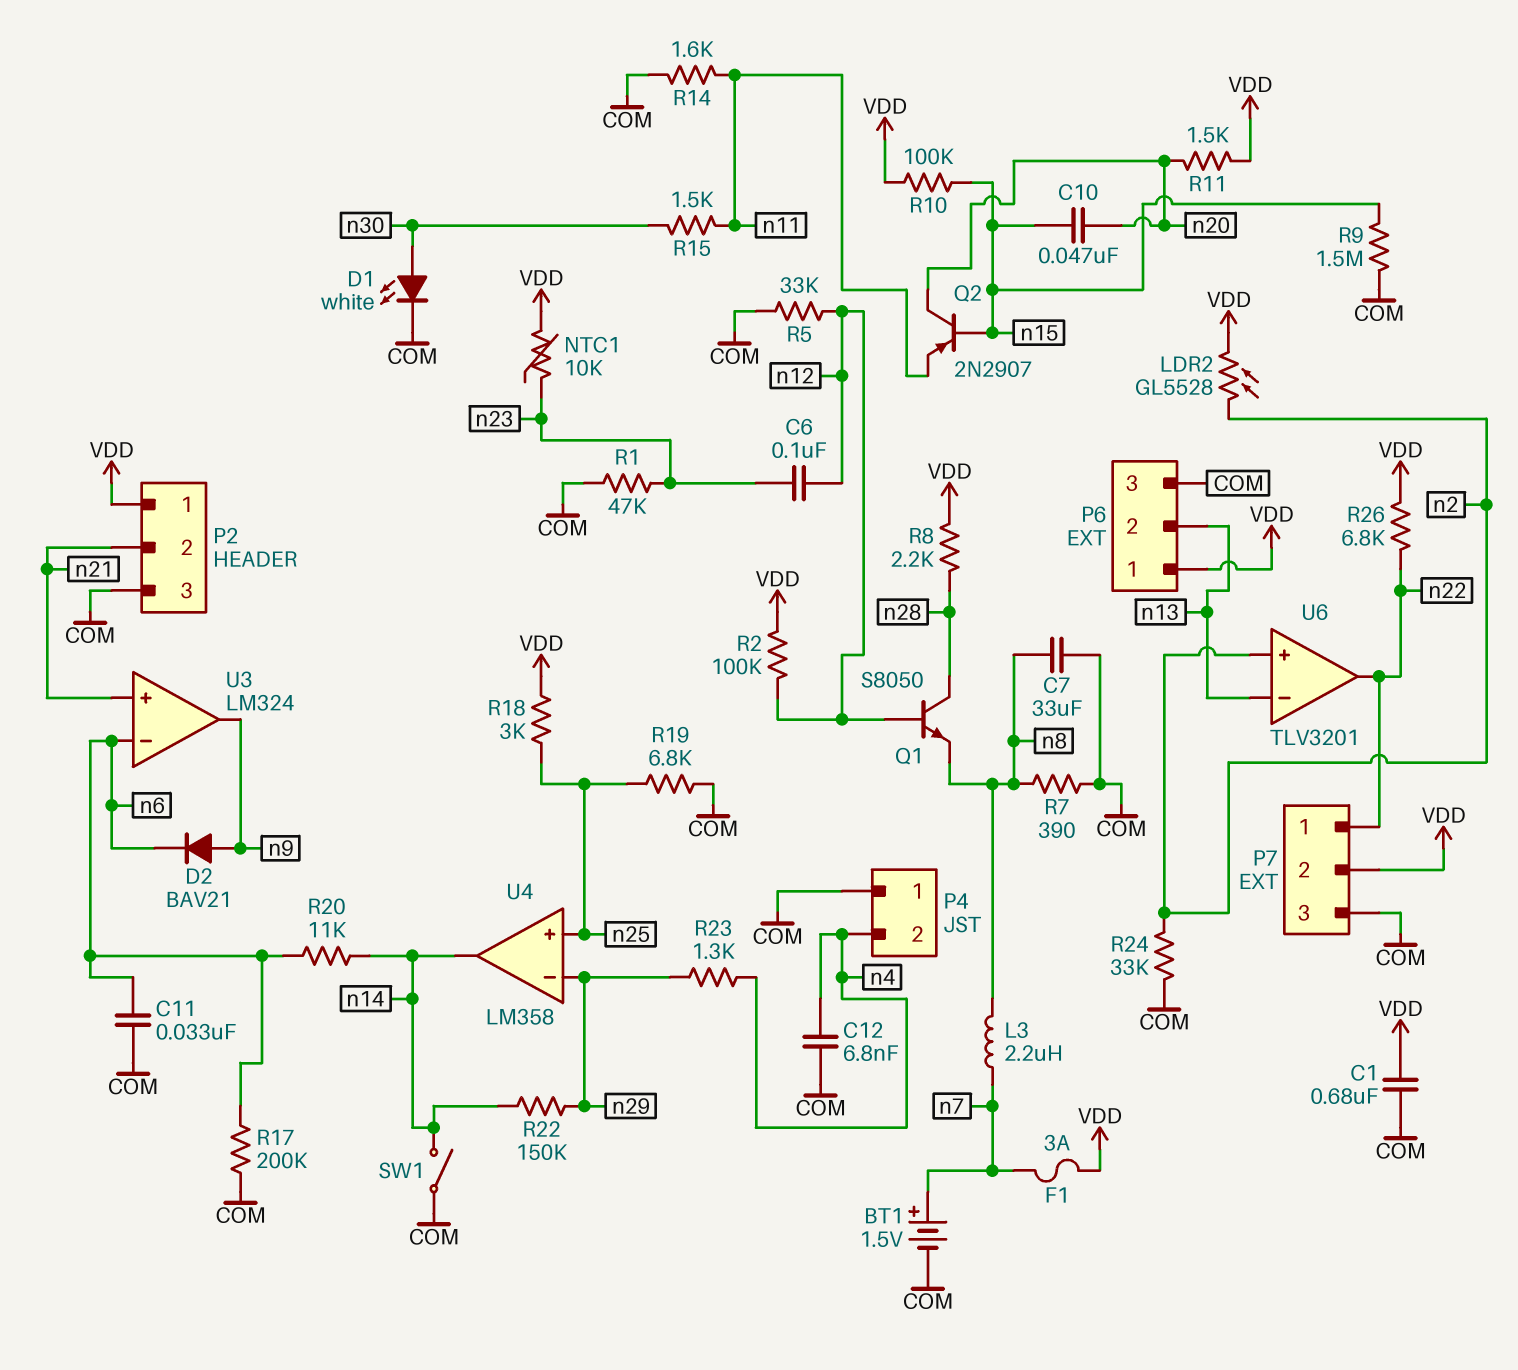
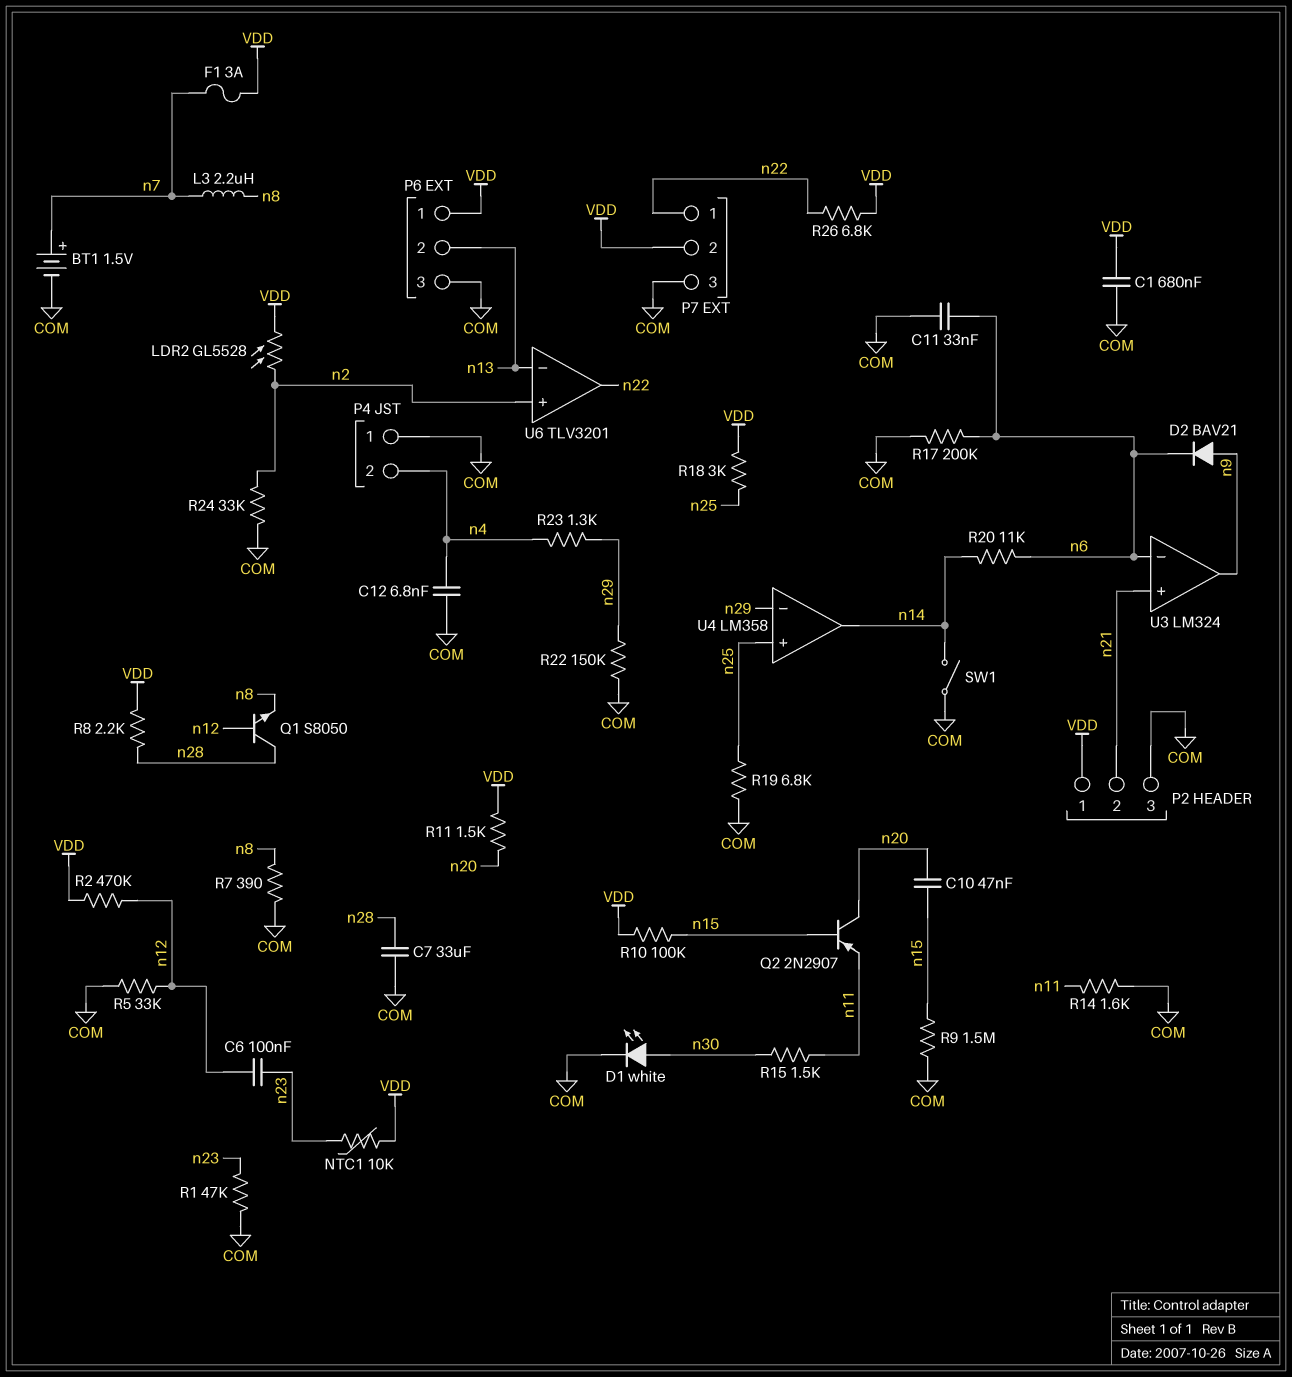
C7: 33uF (COM, n8) -> 33uF (COM, n28)
R2: 100k (VDD, n12) -> 470k (VDD, n12)
R22: 150k (n14, n29) -> 150k (COM, n29)

